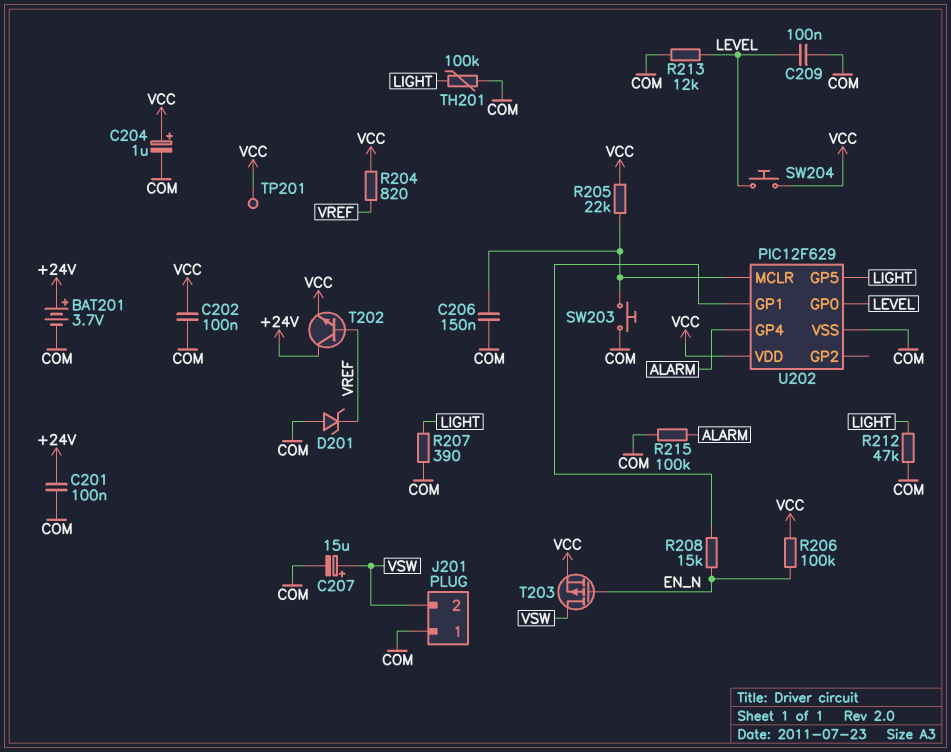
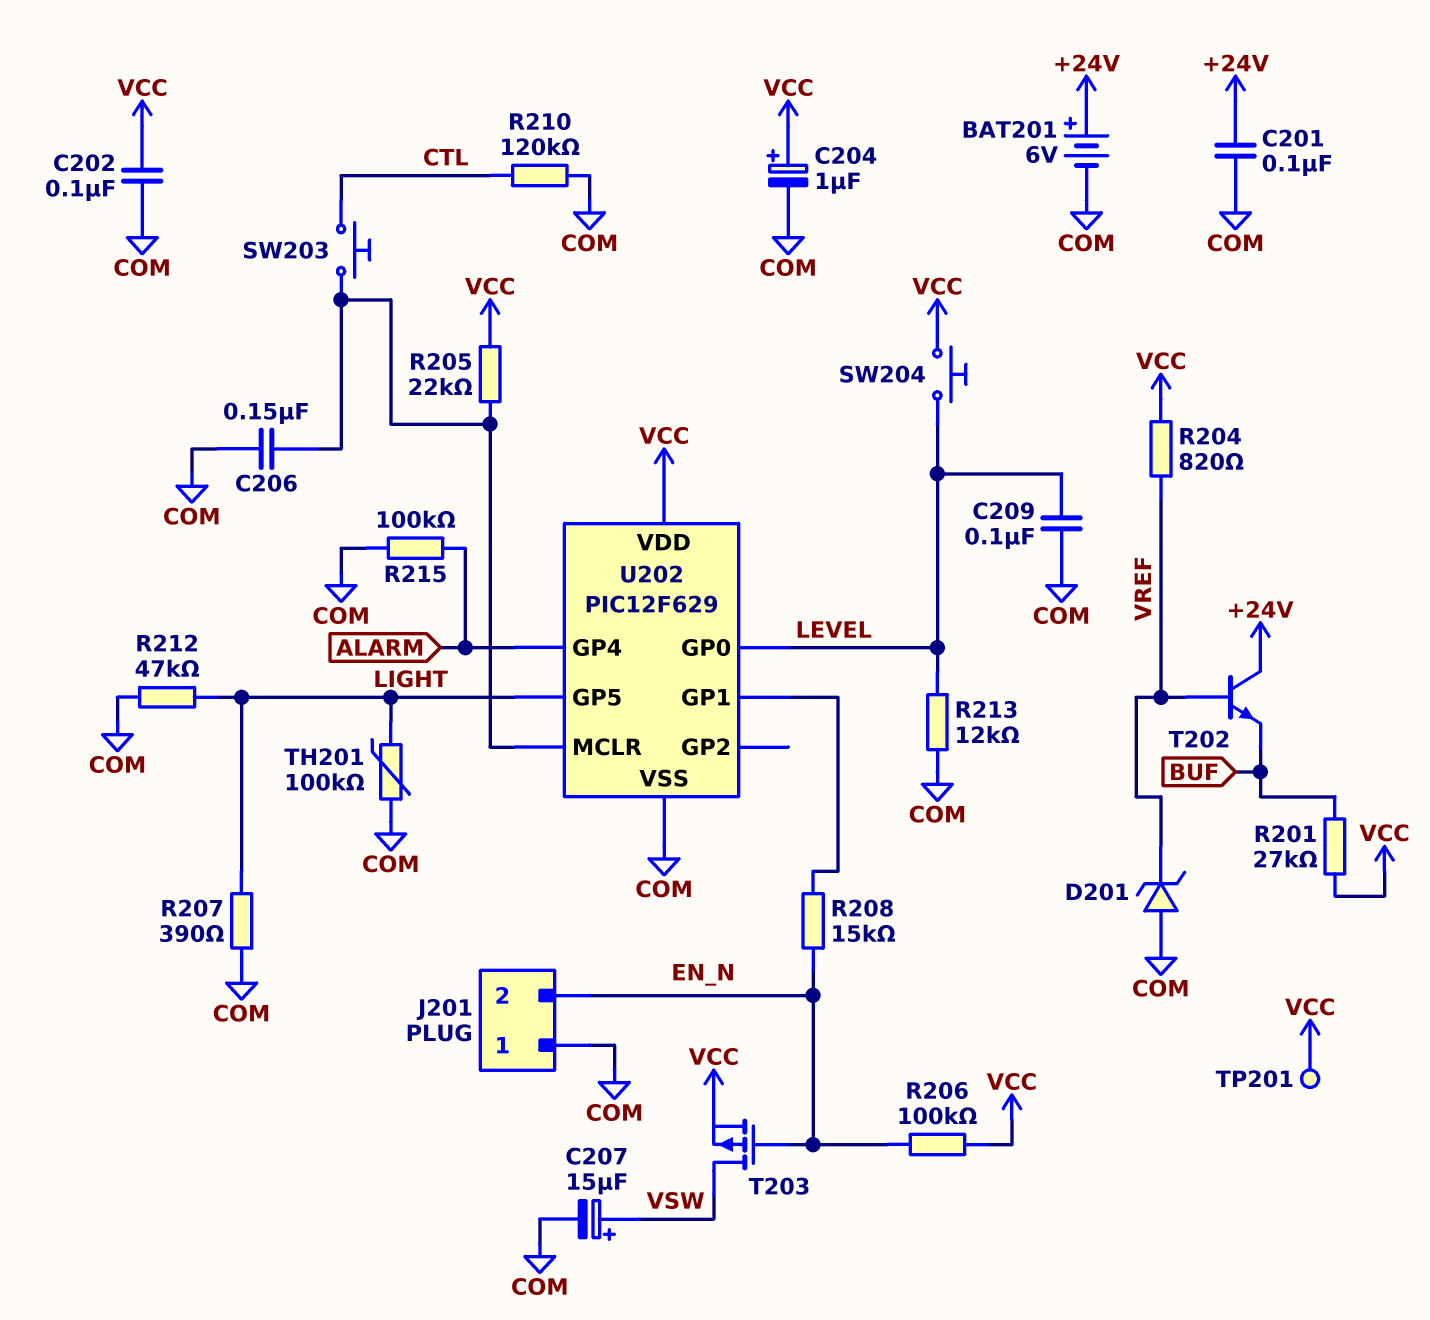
BAT201: 3.7V (plus +24V, minus COM) -> 6V (plus +24V, minus COM)
J201 pin 2: VSW -> EN_N
R201: none -> 27k (BUF, VCC)
R210: none -> 120k (COM, CTL)
SW203: button (COM, U202/MCLR) -> button (CTL, U202/MCLR)
T202: NPN (B VREF, C +24V, E VCC) -> NPN (B VREF, C +24V, E BUF)

